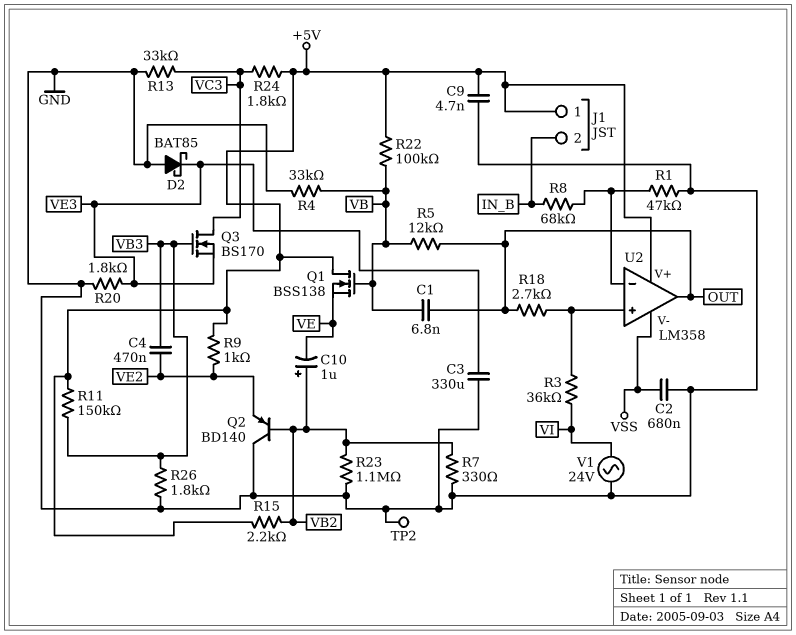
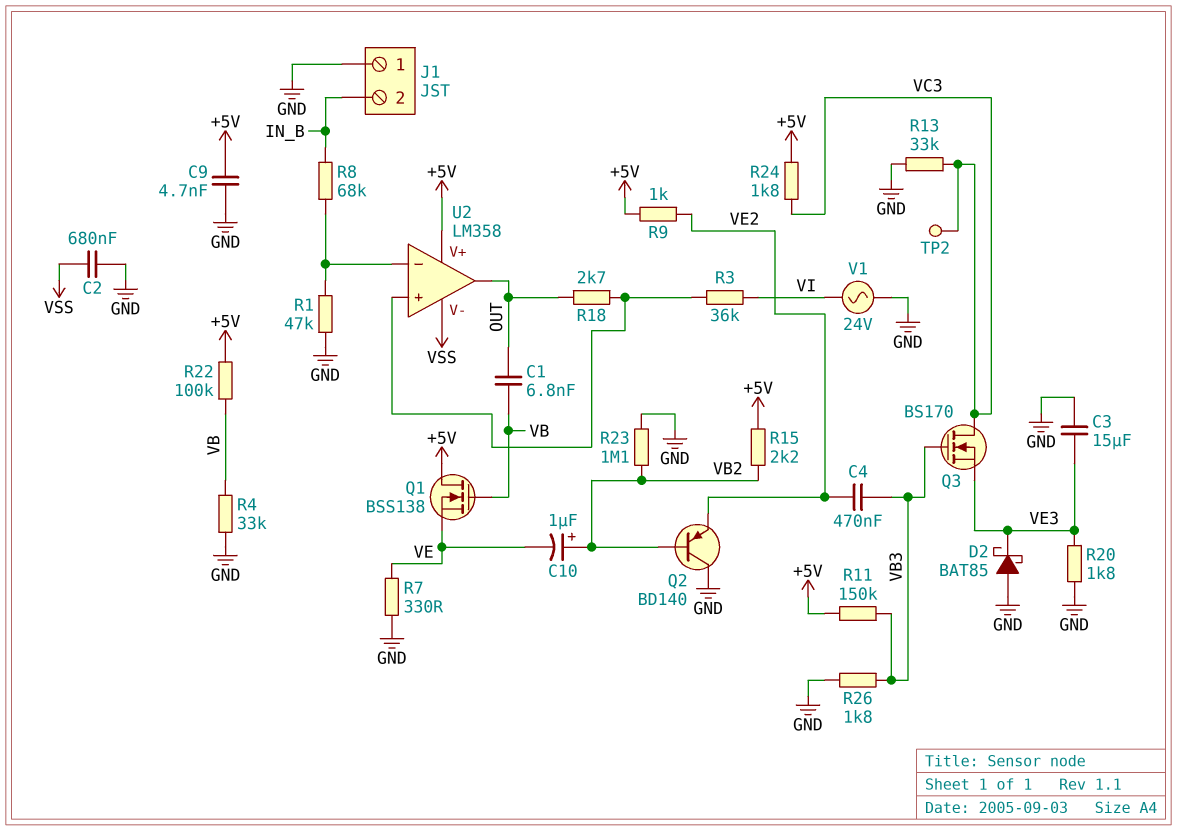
C3: 330uF (GND, VE3) -> 15uF (GND, VE3)
J1 pin 1: +5V -> GND
R5: 12k (OUT, VB) -> none
R7: 330 (GND, VB2) -> 330 (GND, VE)
TP2: test point (GND) -> test point (VC3)

